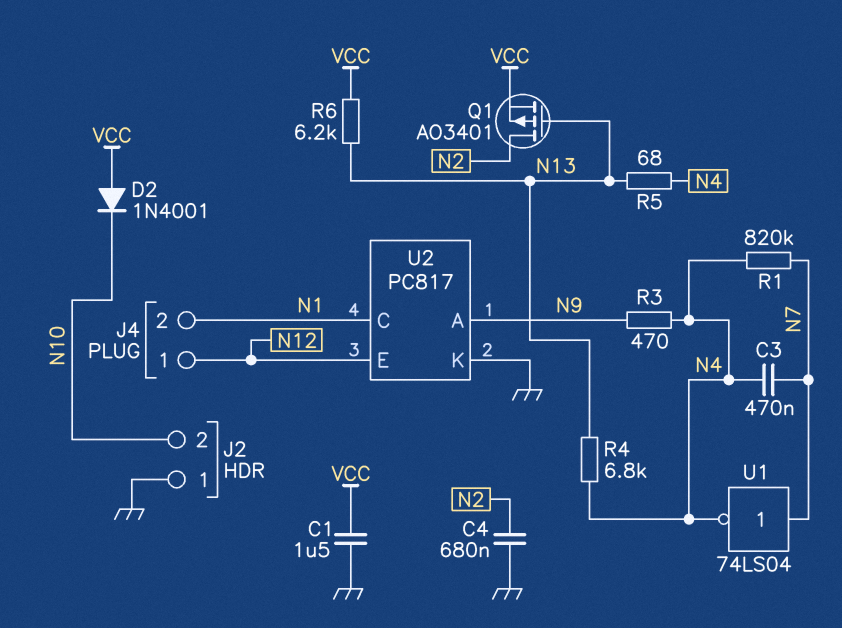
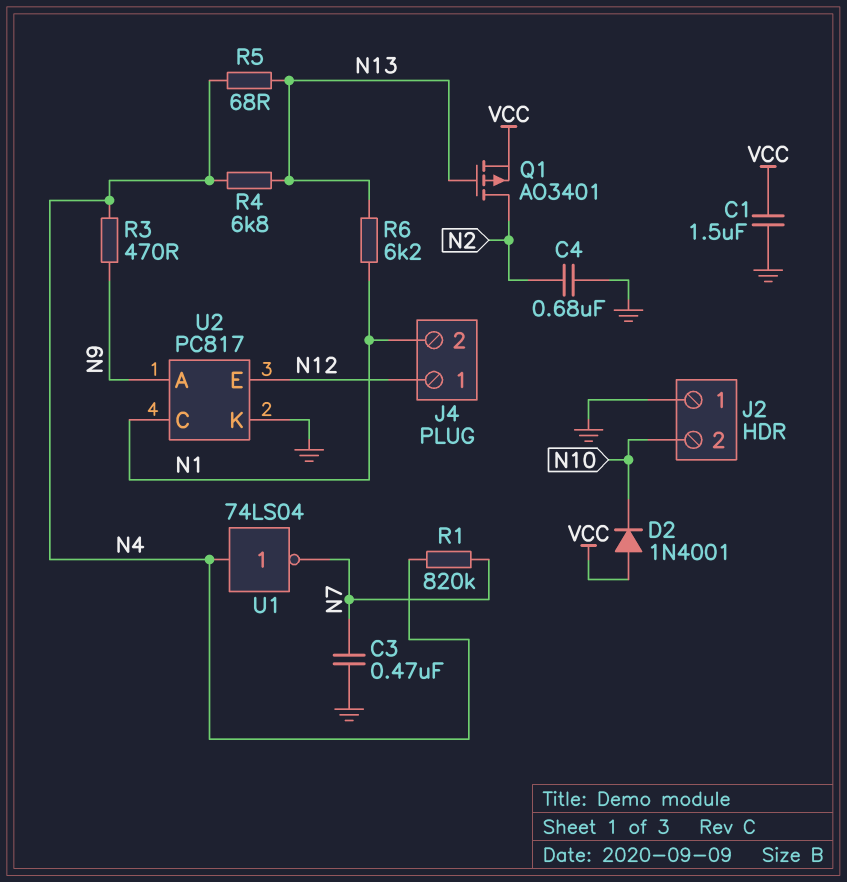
C3: 470nF (N4, N7) -> 470nF (GND, N7)
R6: 6.2k (N13, VCC) -> 6.2k (N1, N13)
U1: NOT 74LS04 (in N7, out N4) -> NOT 74LS04 (in N4, out N7)

